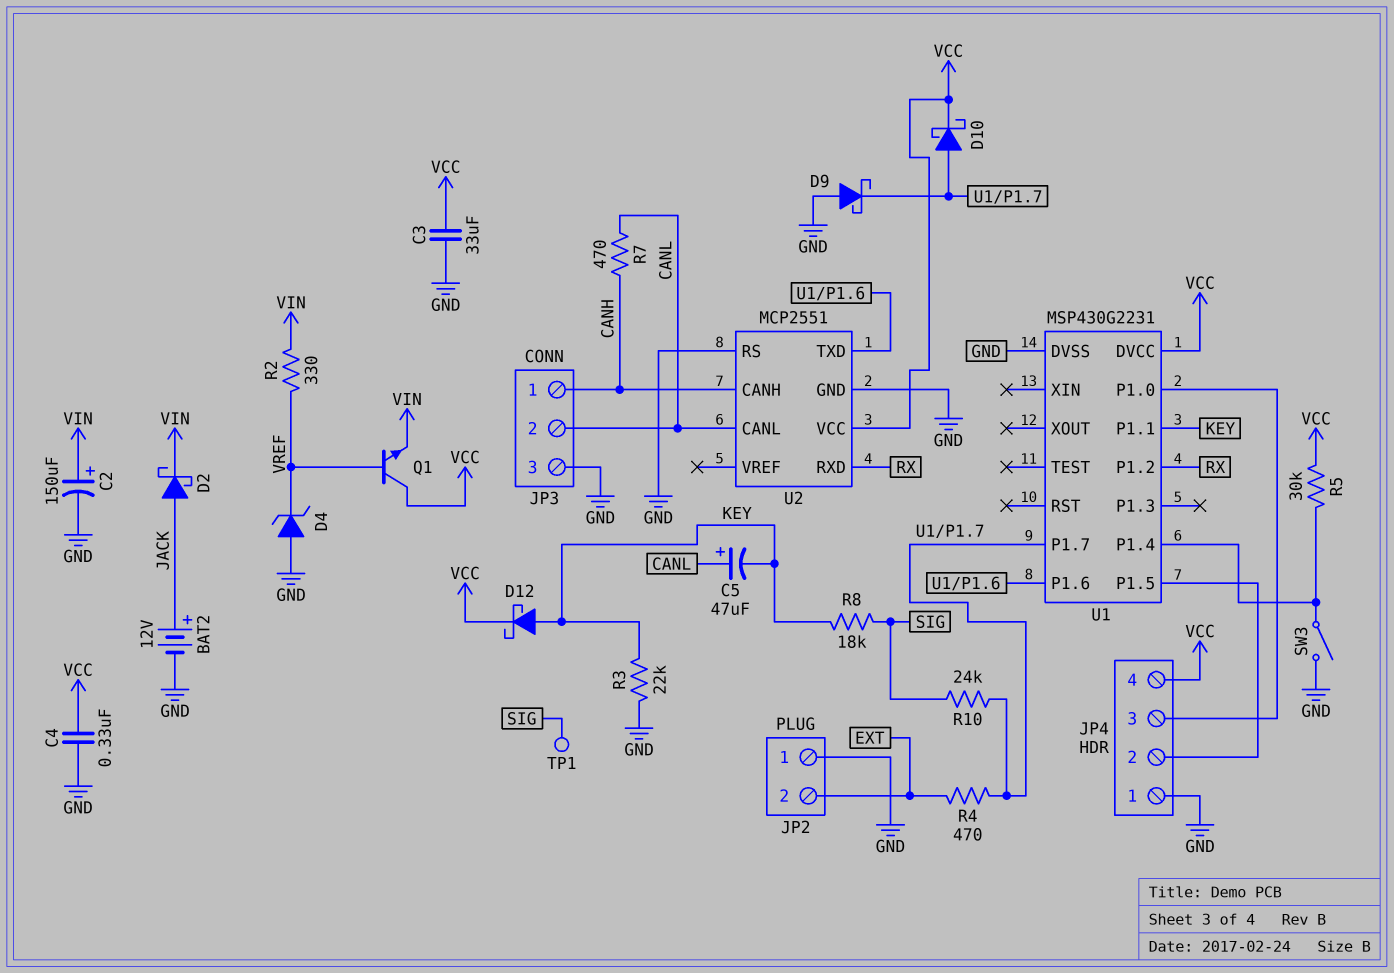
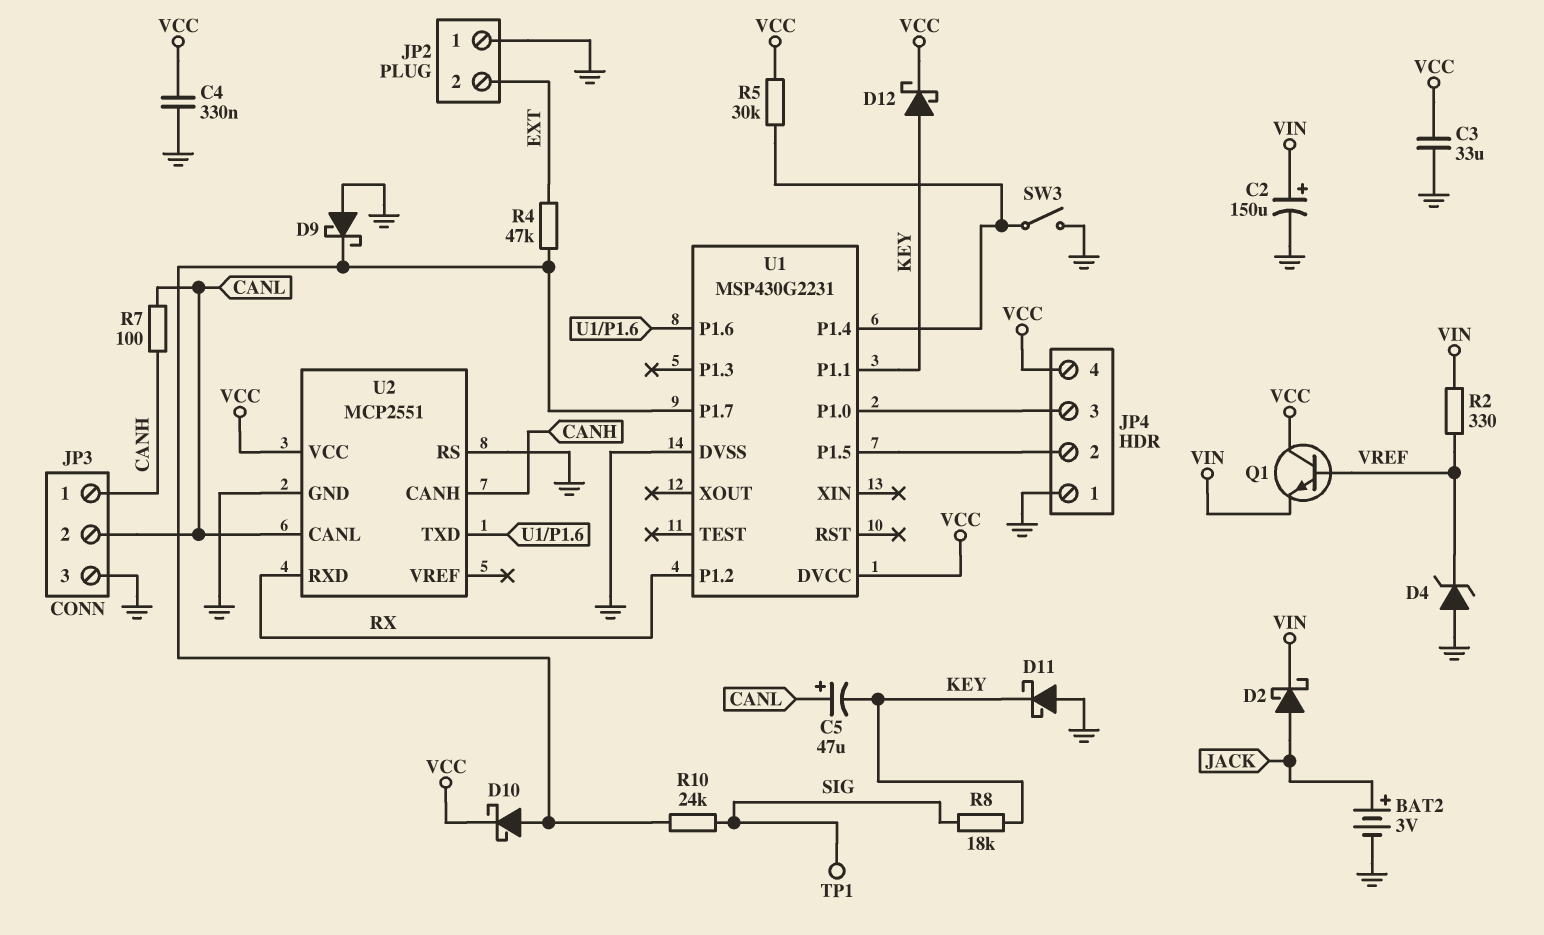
BAT2: 12V (plus JACK, minus GND) -> 3V (plus JACK, minus GND)
D11: none -> schottky (A GND, K KEY)
R3: 22k (GND, KEY) -> none
R4: 470 (EXT, U1/P1.7) -> 47k (EXT, U1/P1.7)
R7: 470 (CANH, CANL) -> 100 (CANH, CANL)

